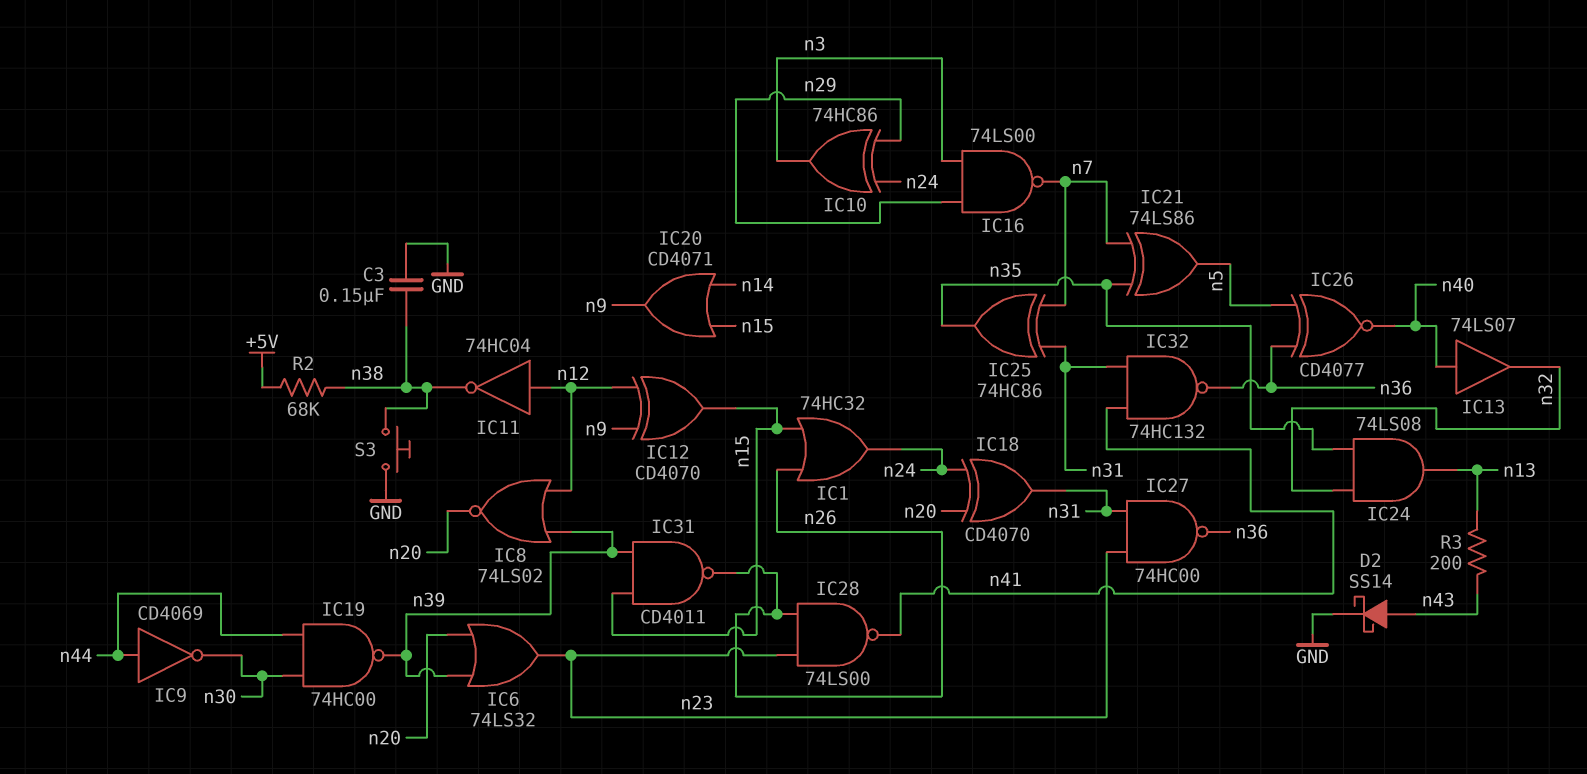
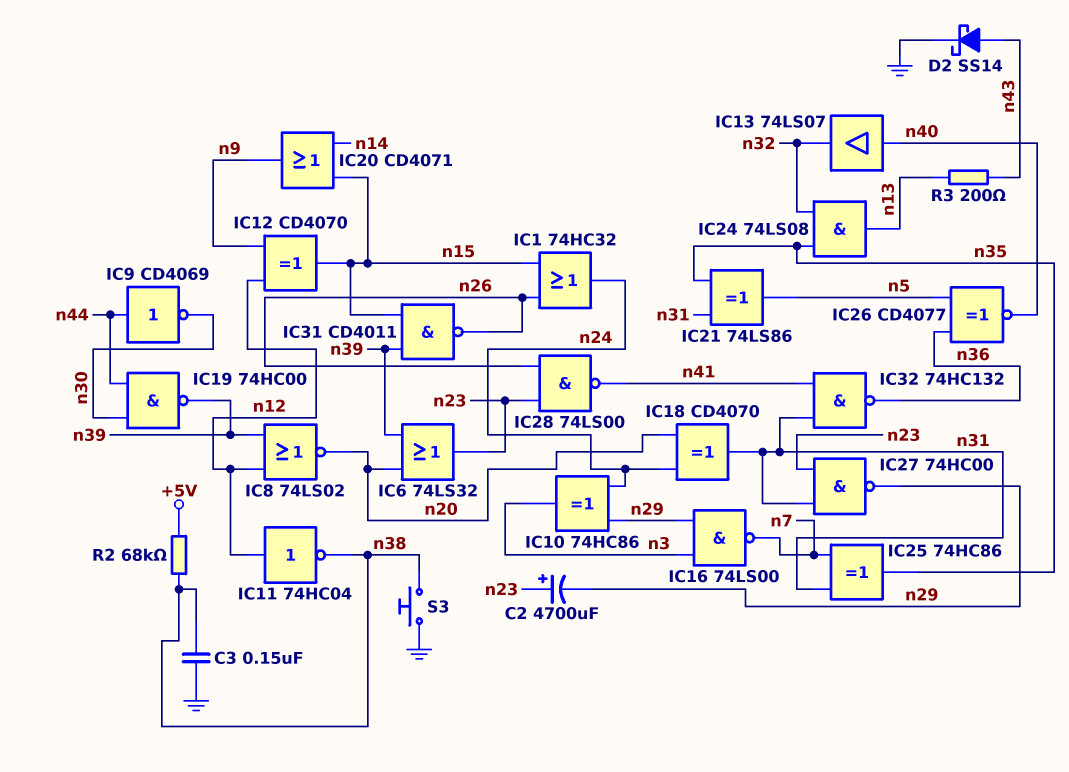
C2: none -> 4700uF (plus n23, minus n29)
IC21: XOR 74LS86 (in n7, in n35, out n5) -> XOR 74LS86 (in n31, in n35, out n5)
IC27: NAND 74HC00 (in n23, in n31, out n36) -> NAND 74HC00 (in n23, in n31, out n29)

